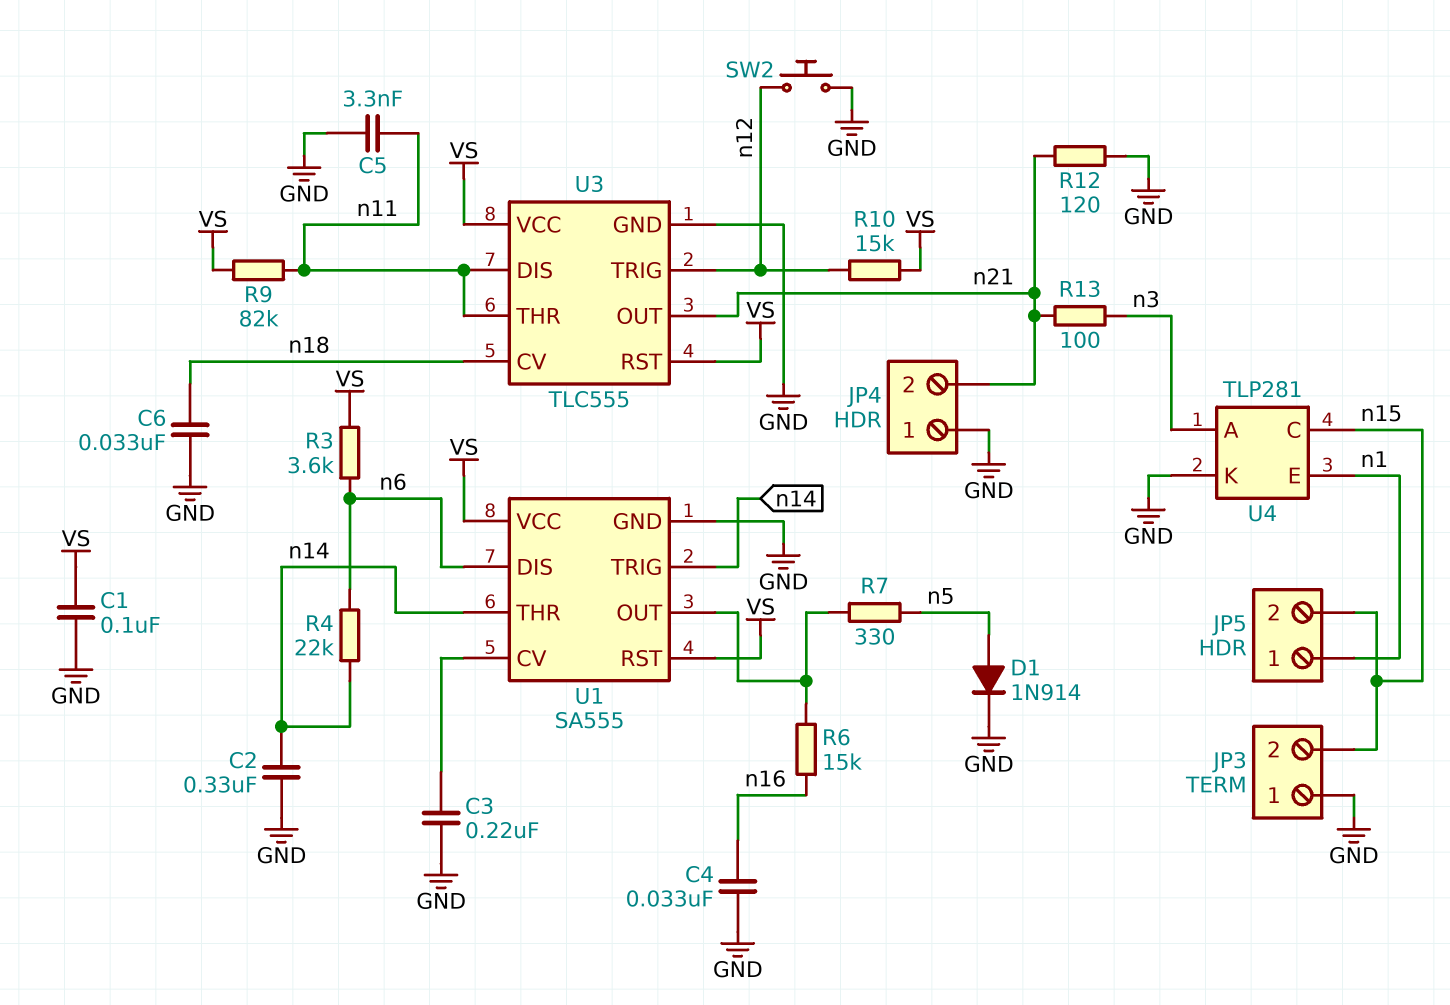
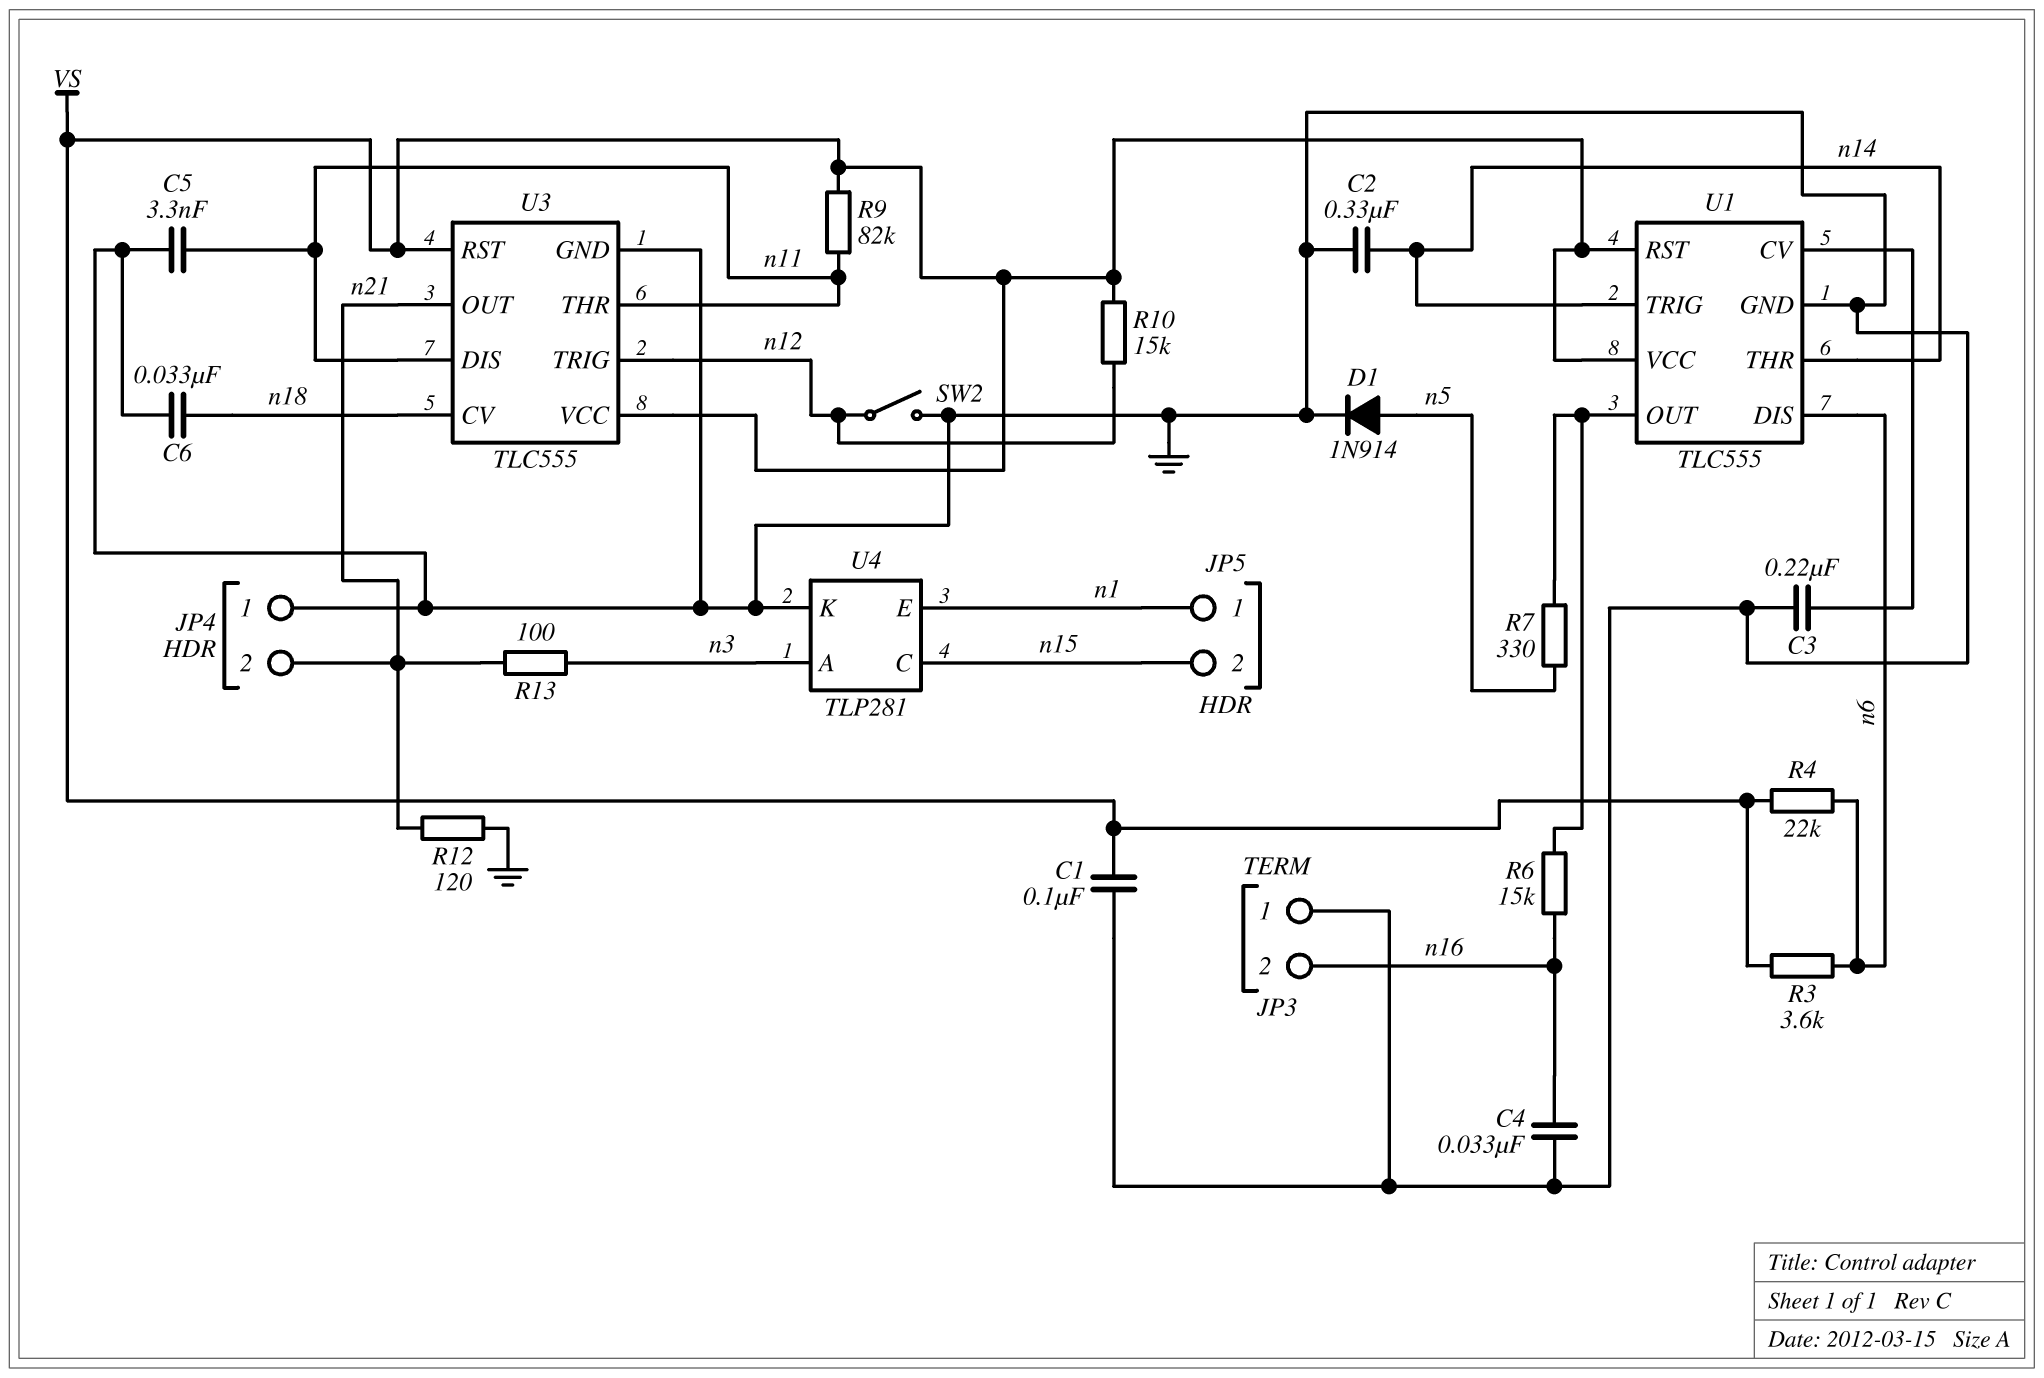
JP3 pin 2: n15 -> n16
R4: 22k (n6, n14) -> 22k (VS, n6)
SW2: button (GND, n12) -> switch (GND, n12)
U1: SA555 -> TLC555

